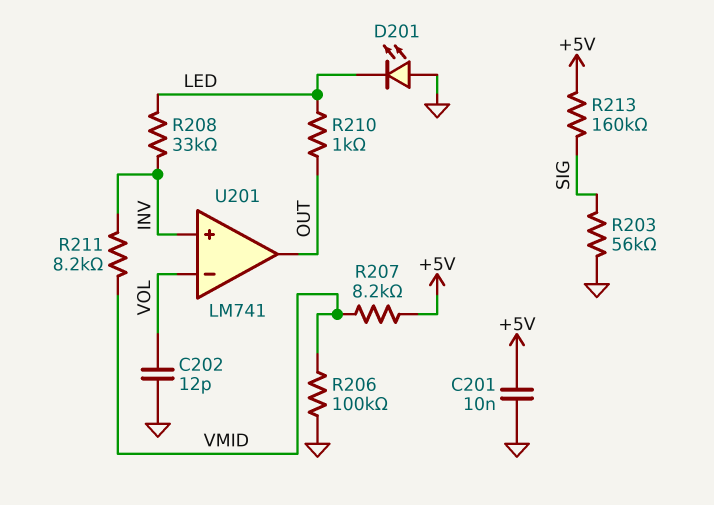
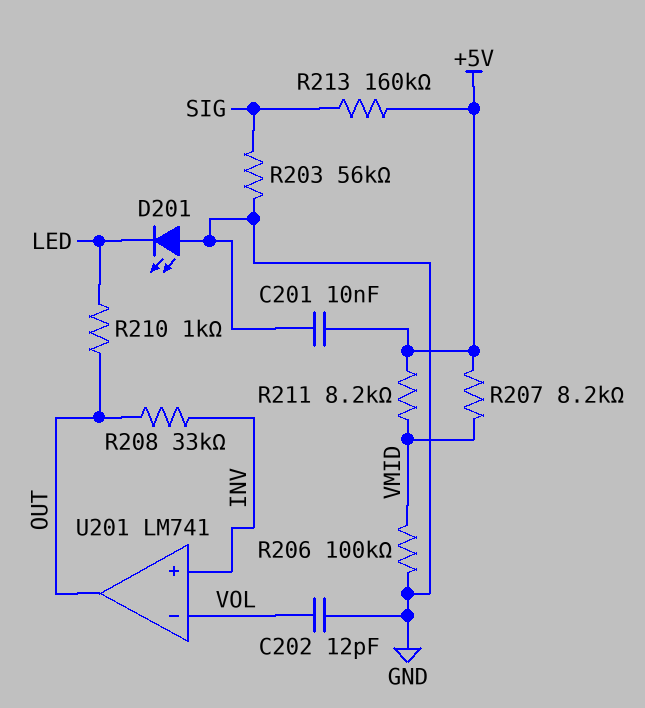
R208: 33k (INV, LED) -> 33k (INV, OUT)
R211: 8.2k (INV, VMID) -> 8.2k (+5V, VMID)

